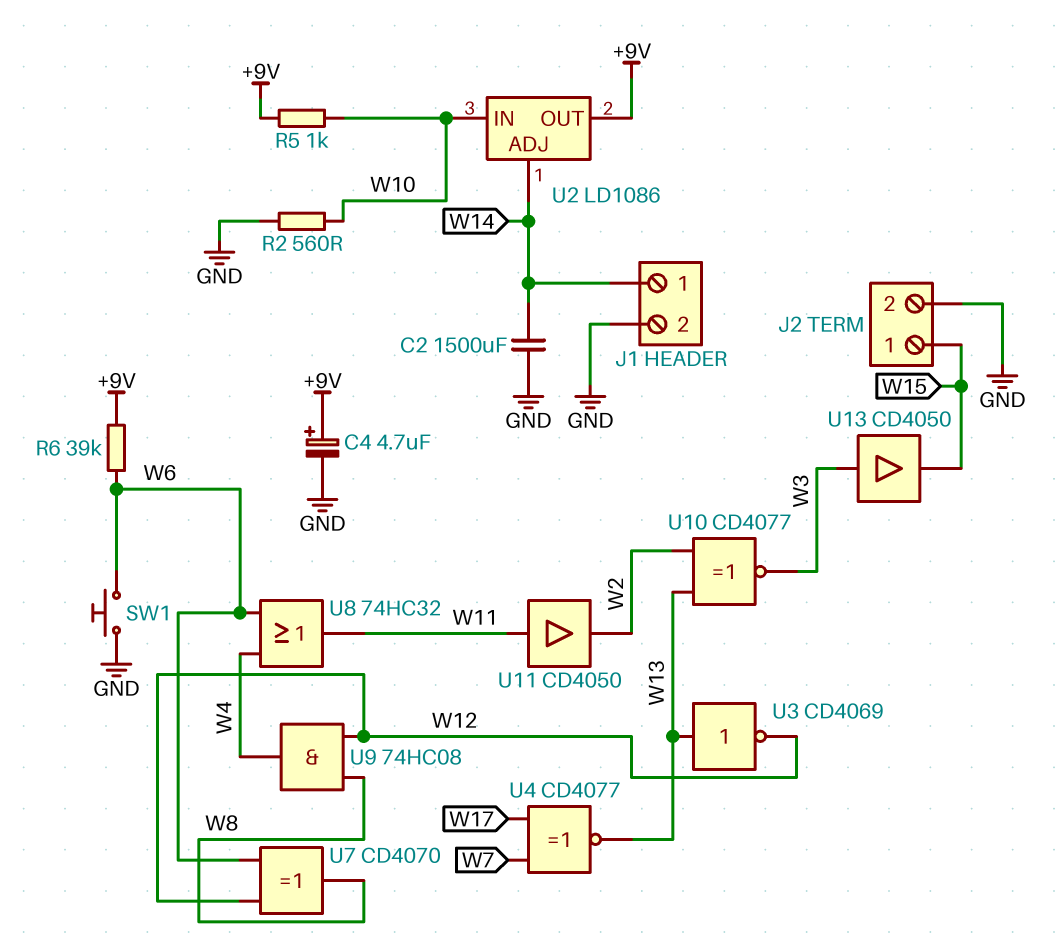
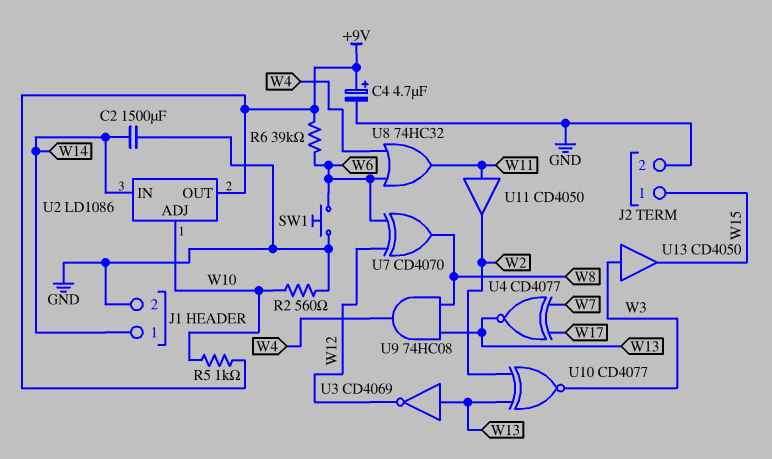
U2 pin ADJ: W14 -> W10
U2 pin IN: W10 -> W14
U9: AND 74HC08 (in W8, in W12, out W4) -> AND 74HC08 (in W8, in W13, out W4)

